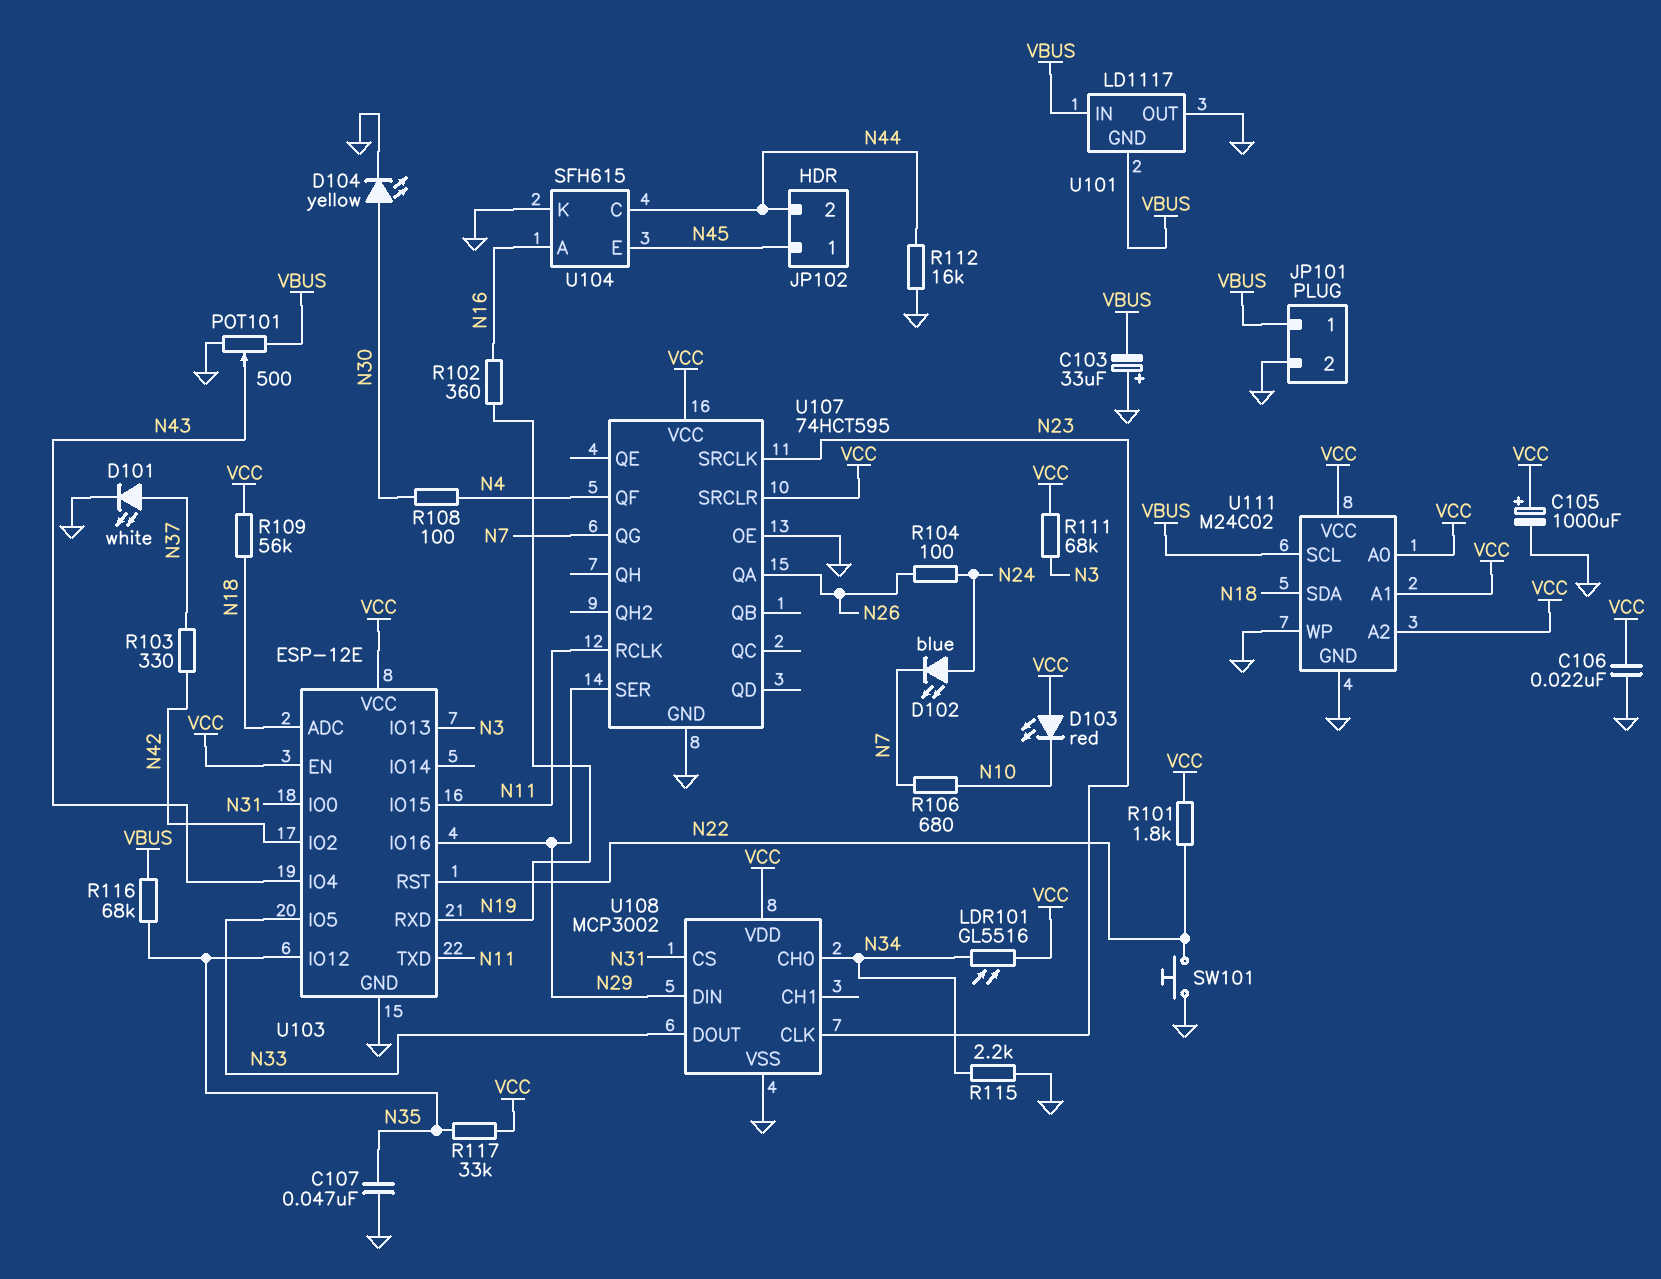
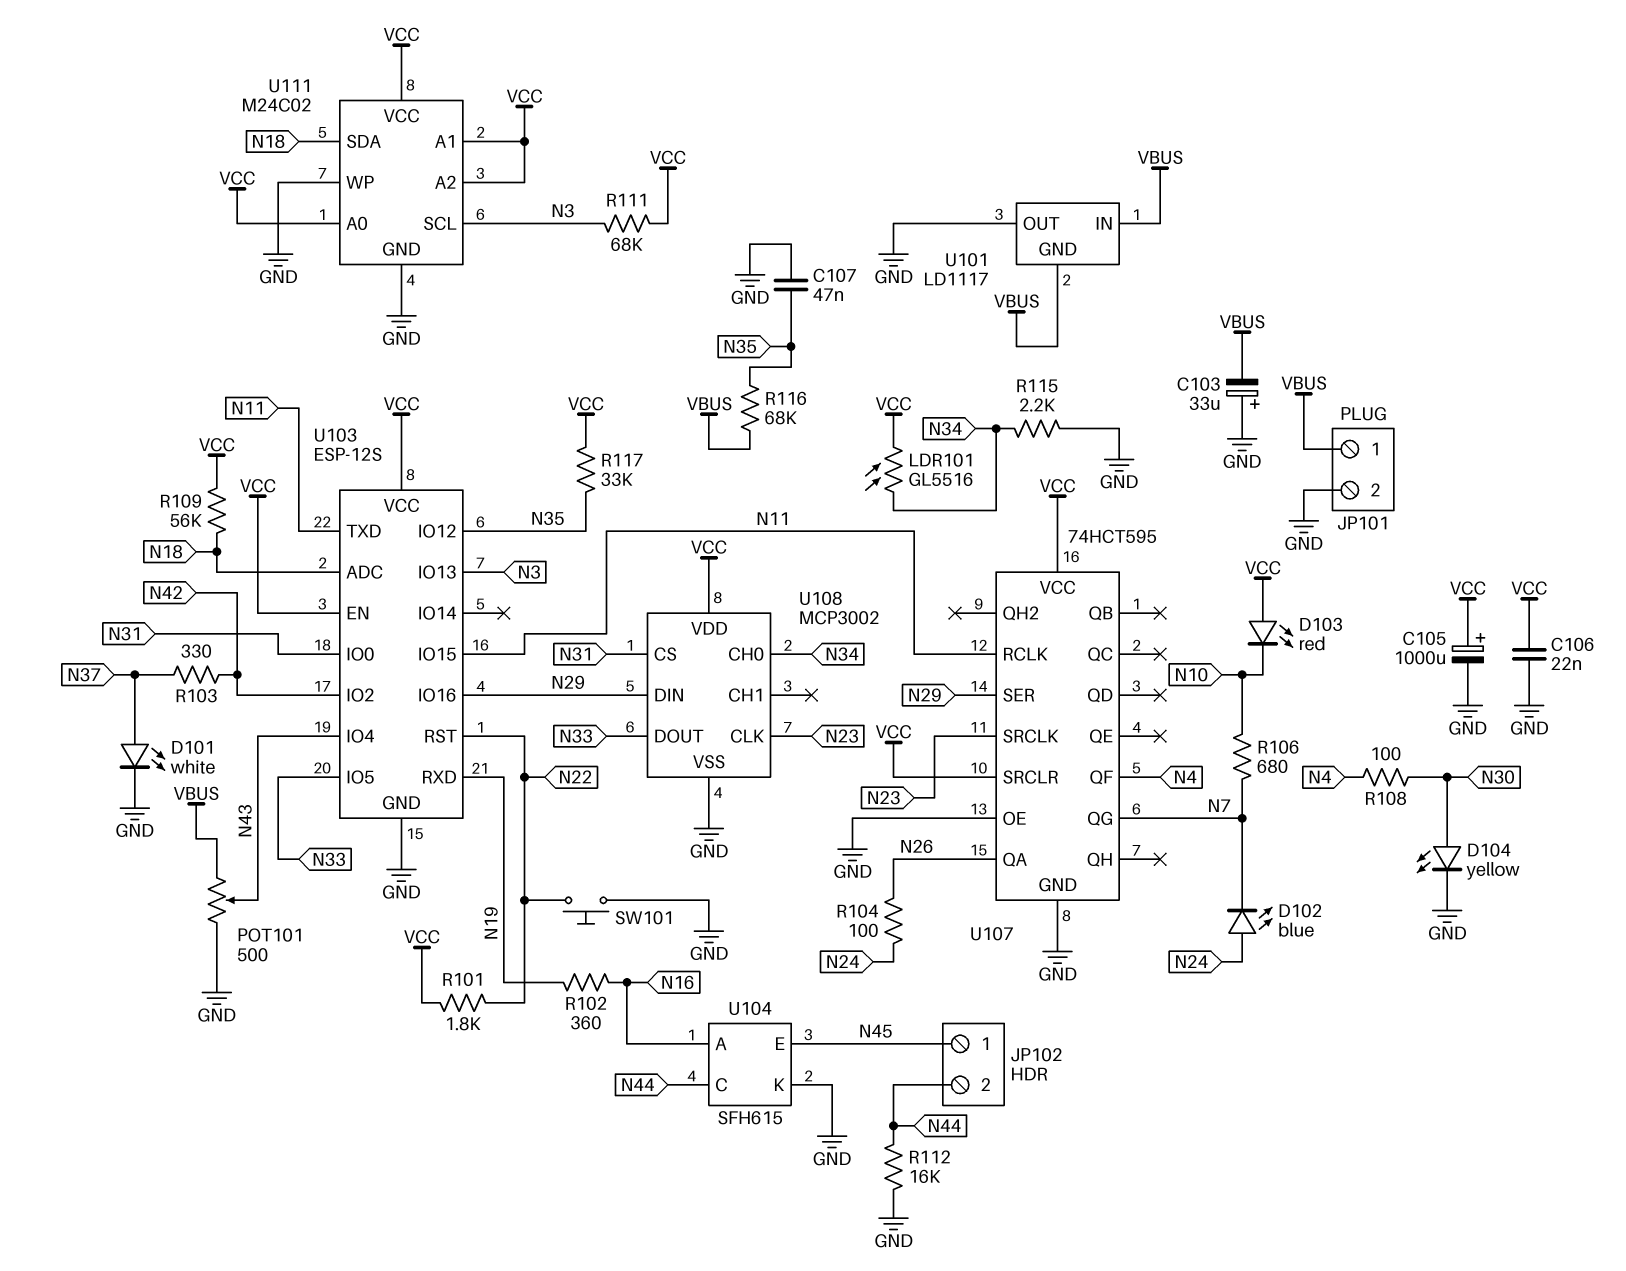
U103: ESP-12E -> ESP-12S
U111 pin SCL: VBUS -> N3

